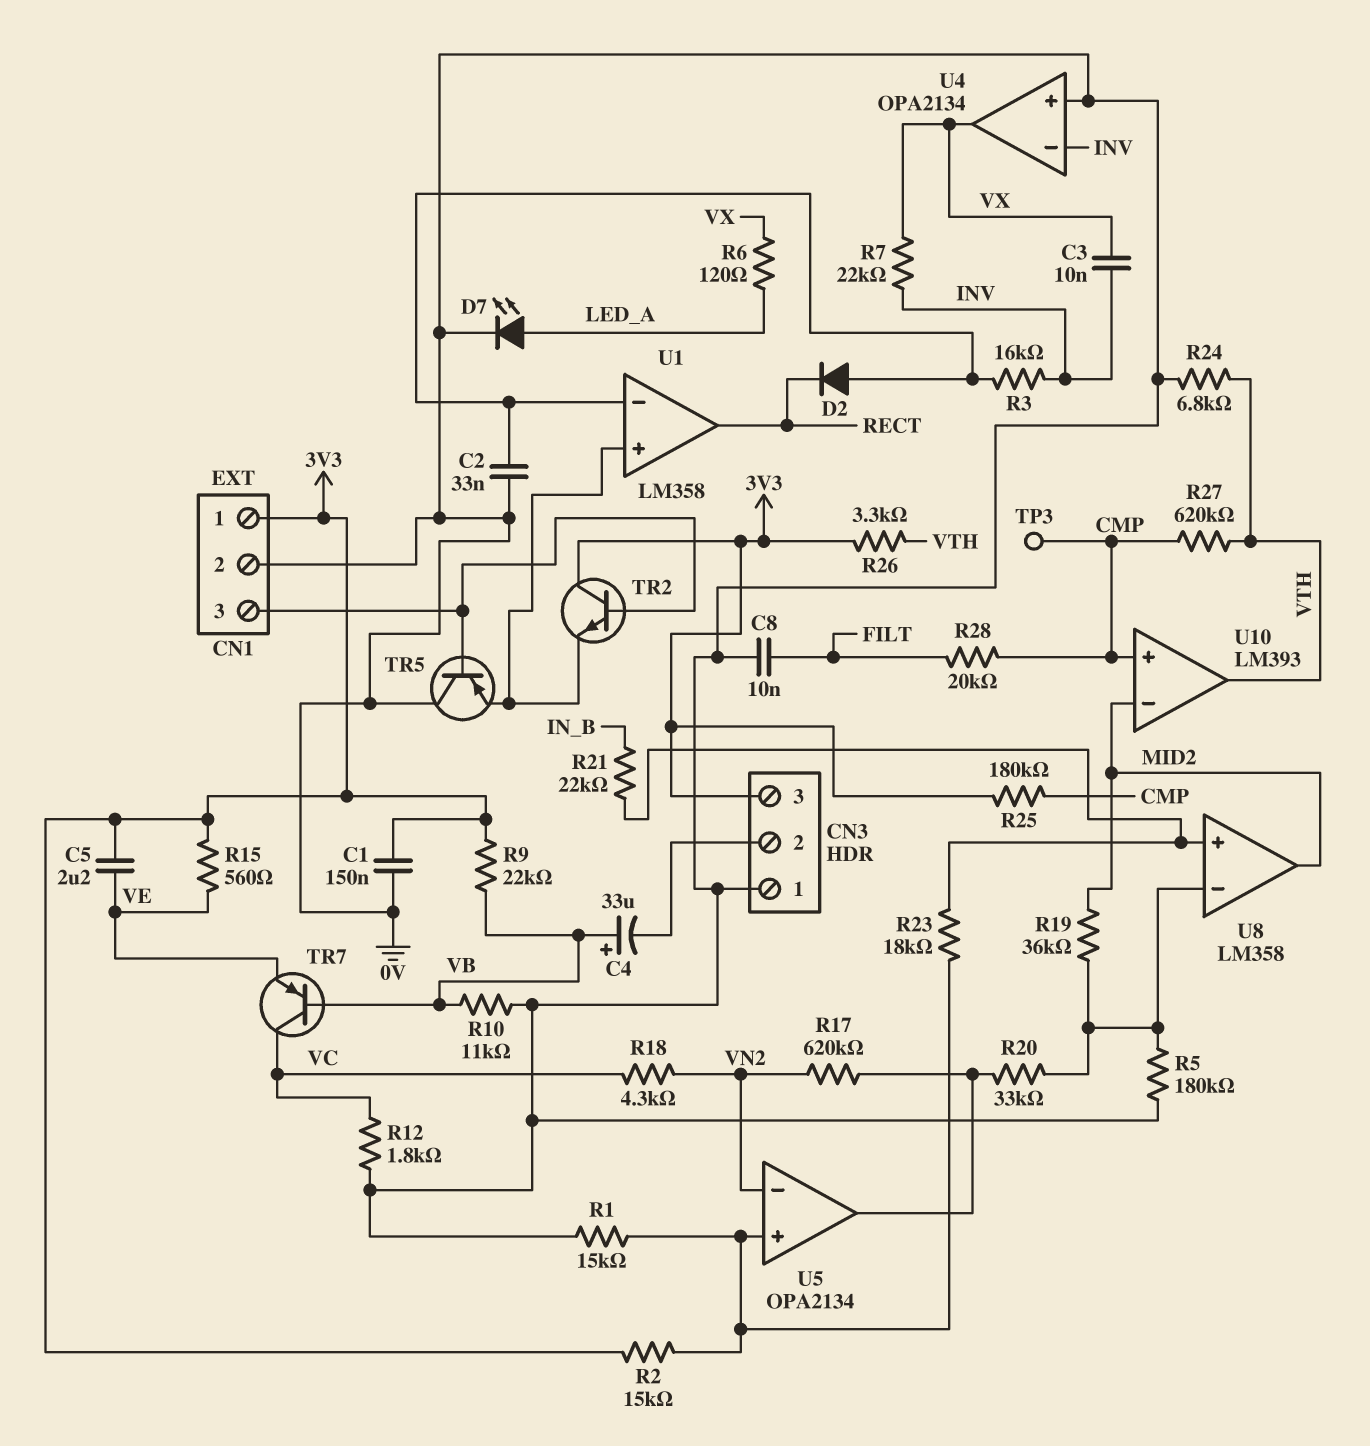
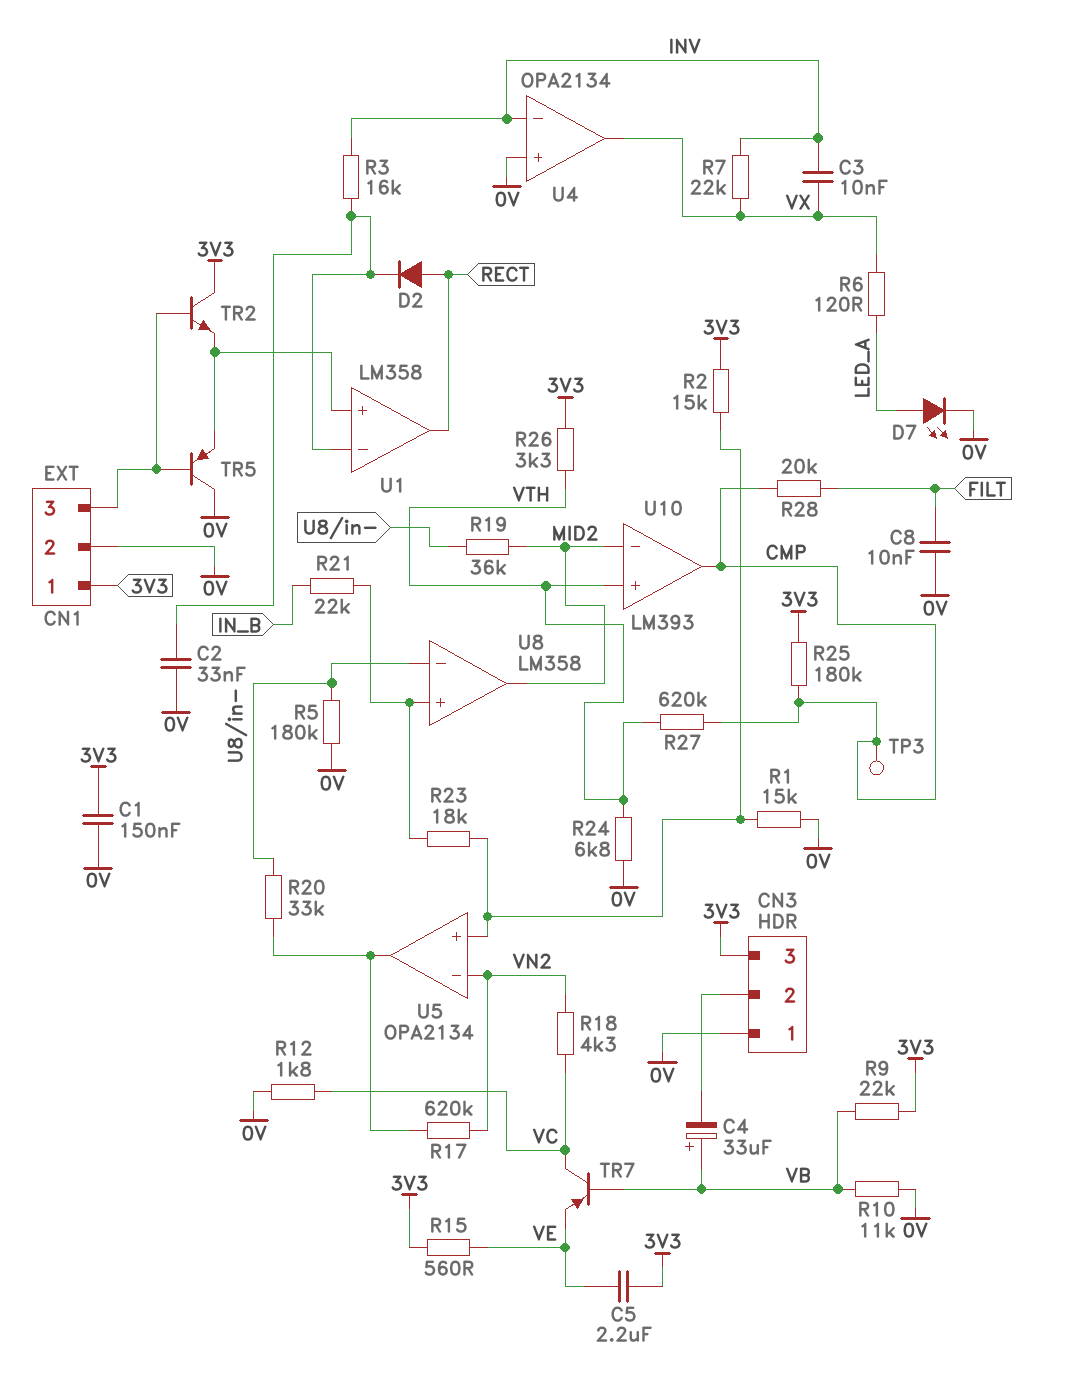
D2: diode (A U1/in-, K RECT) -> diode (A RECT, K U1/in-)
U10 pin in+: CMP -> VTH
U10 pin out: VTH -> CMP

